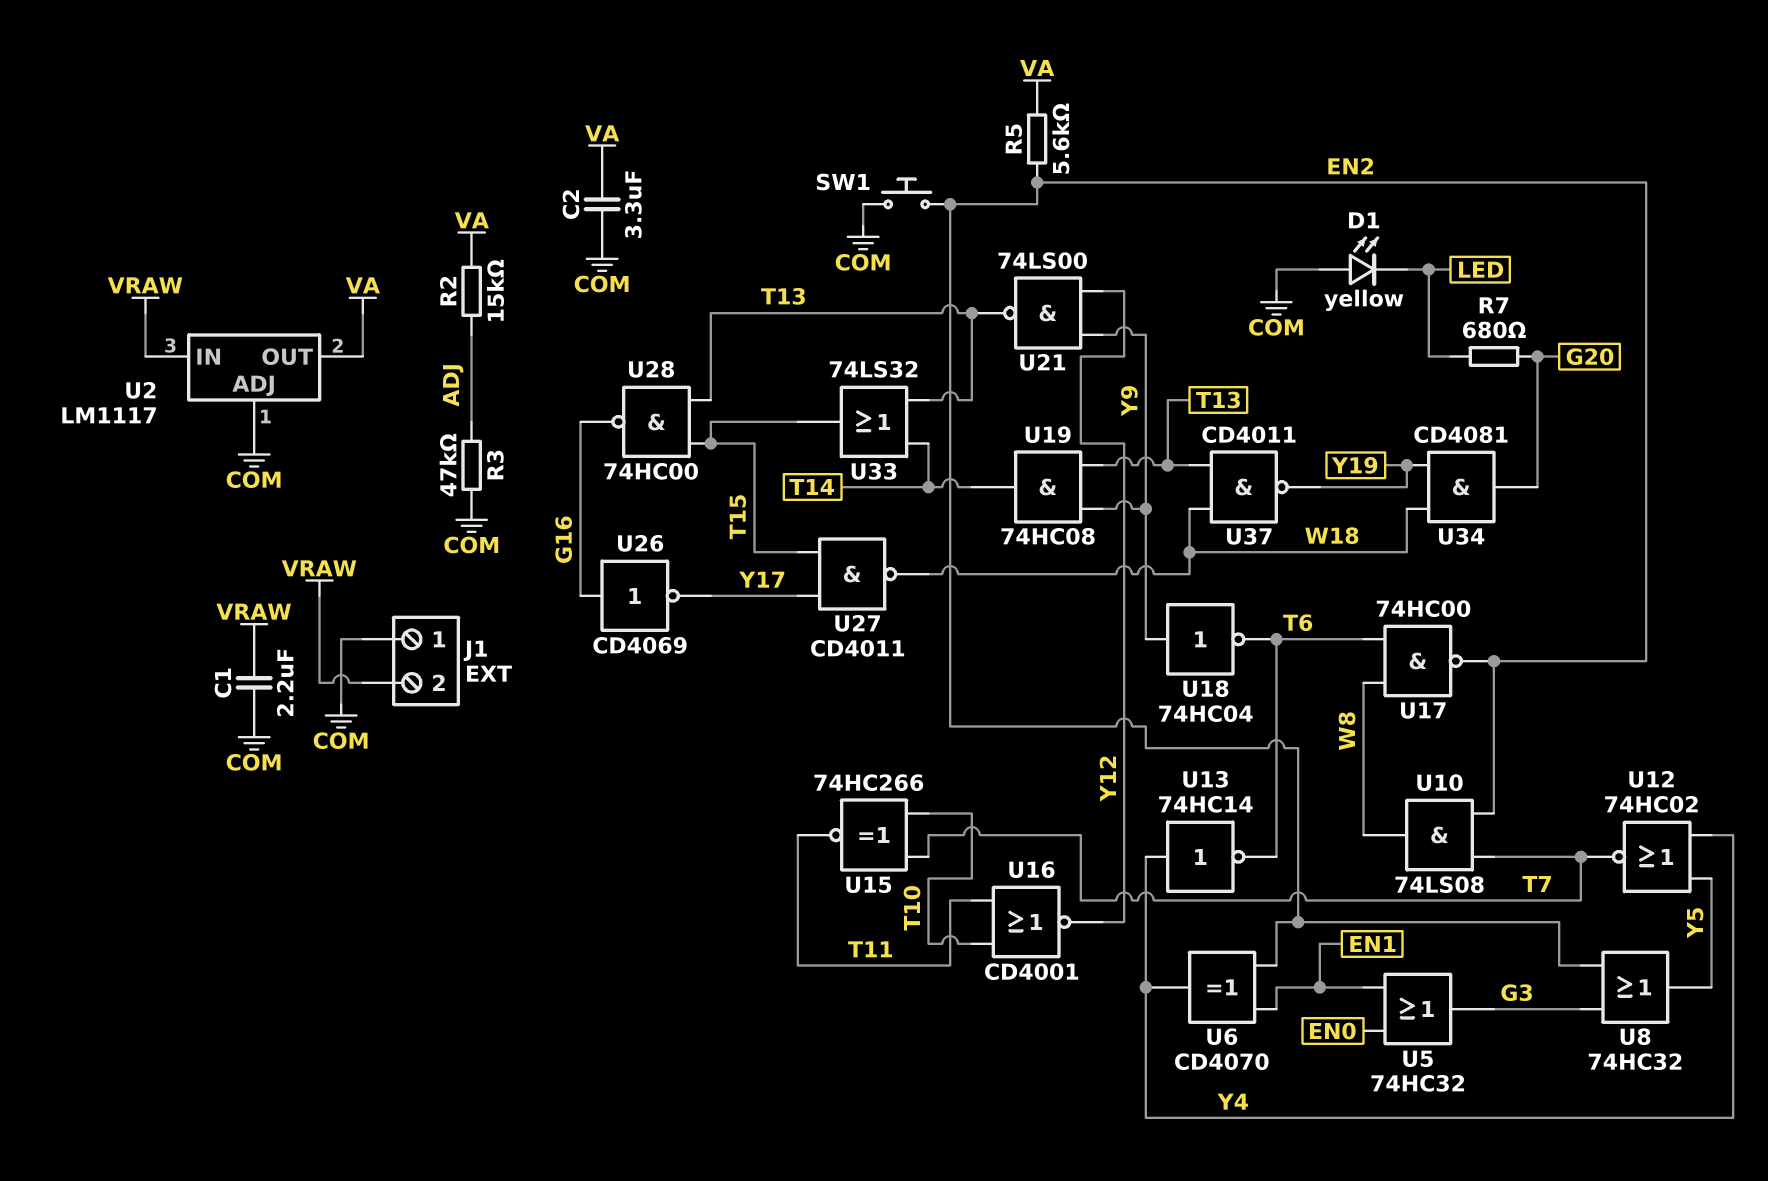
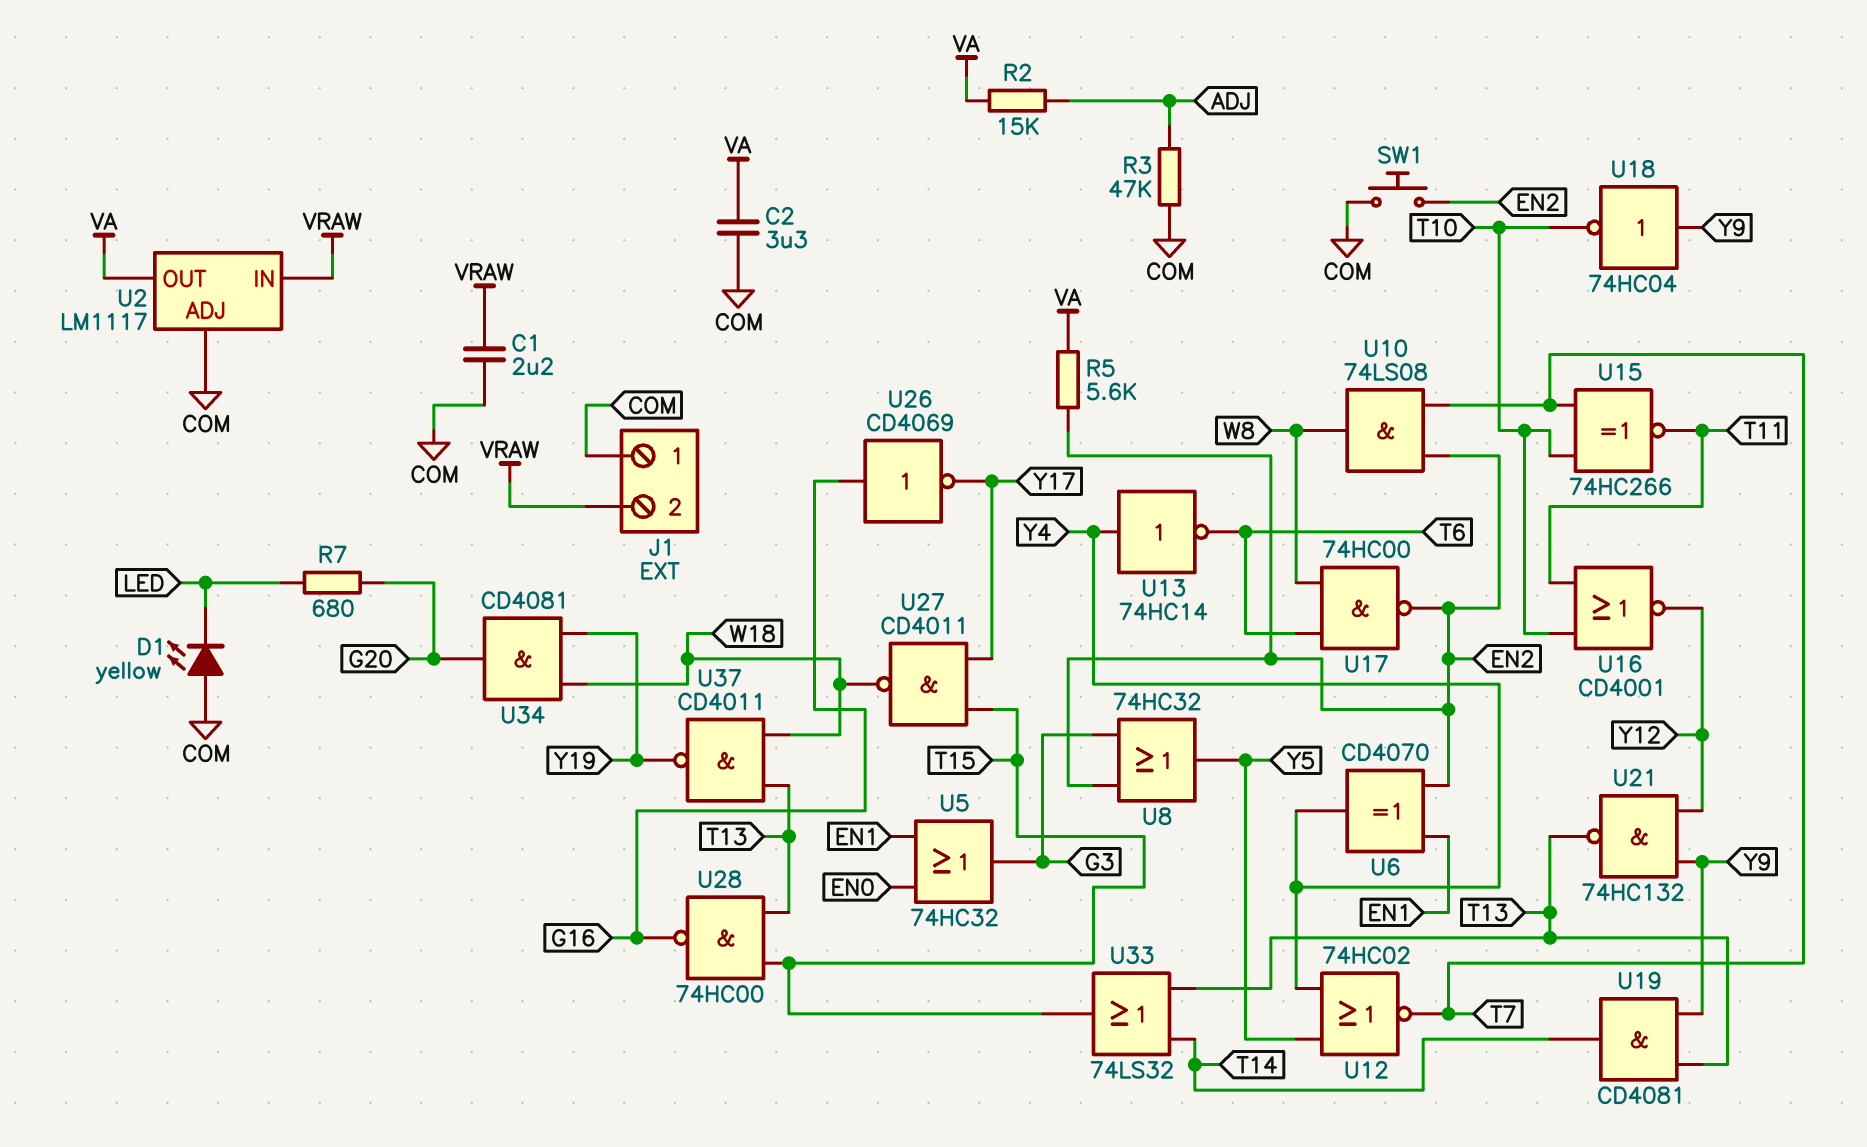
U18: NOT 74HC04 (in Y9, out T6) -> NOT 74HC04 (in Y9, out T10)
U19: AND 74HC08 (in T13, in Y9, out T14) -> AND CD4081 (in T13, in Y9, out T14)
U21: NAND 74LS00 (in Y9, in Y12, out T13) -> NAND 74HC132 (in Y9, in Y12, out T13)

